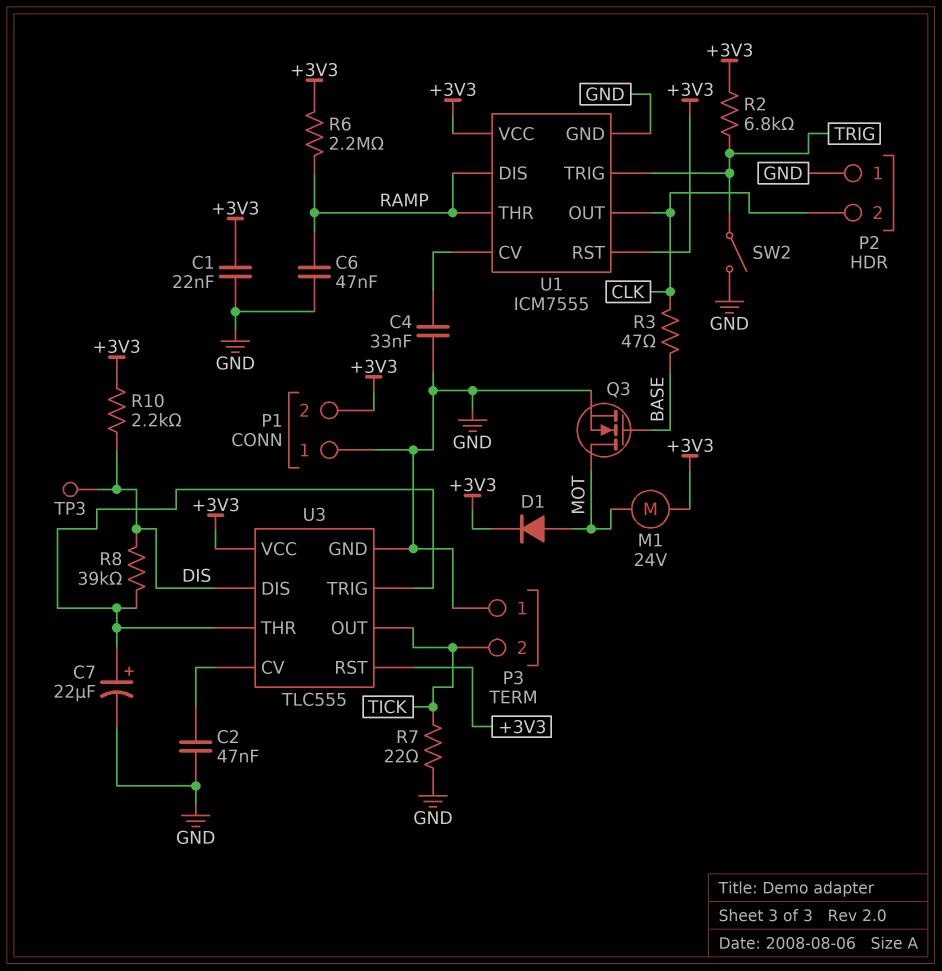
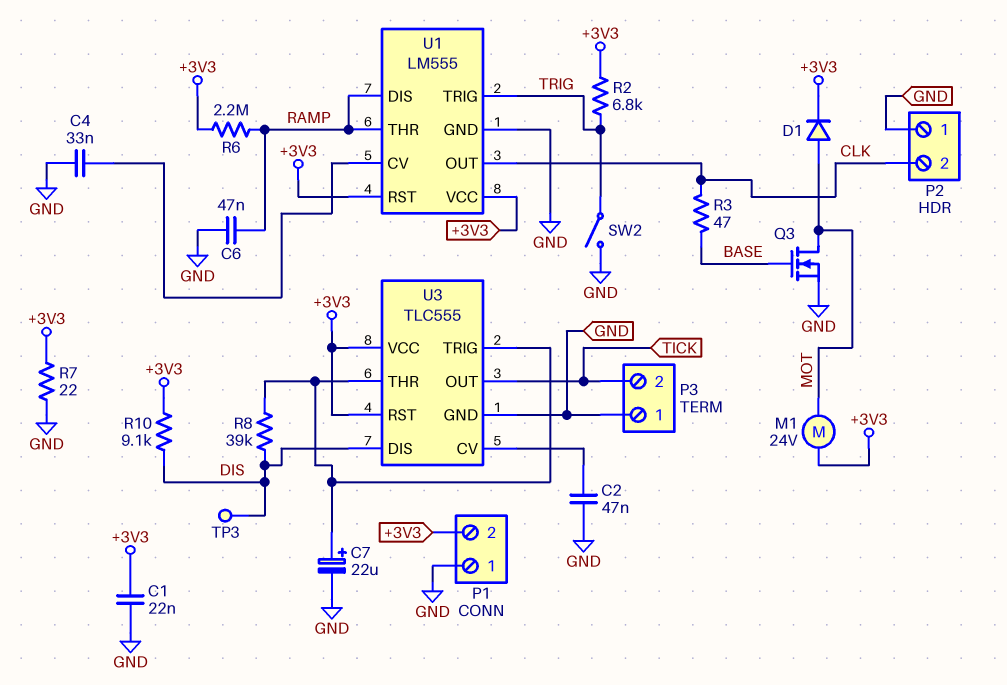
R7: 22 (GND, TICK) -> 22 (+3V3, GND)
R10: 2.2k (+3V3, DIS) -> 9.1k (+3V3, DIS)
U1: ICM7555 -> LM555

